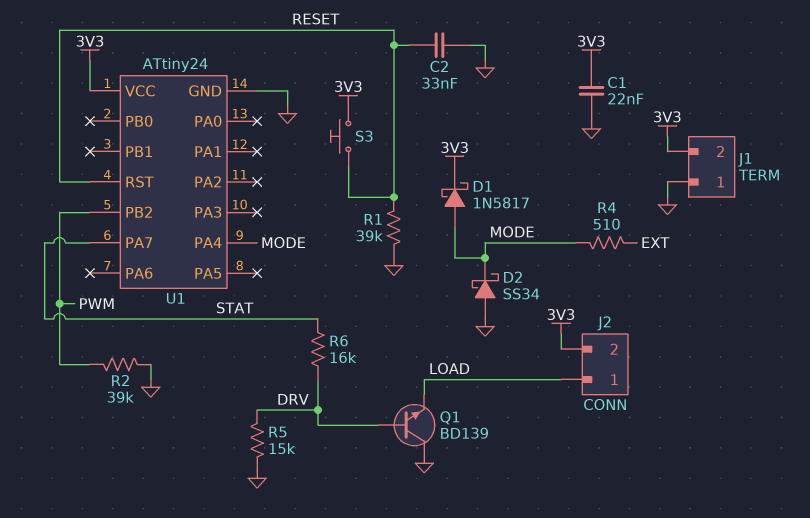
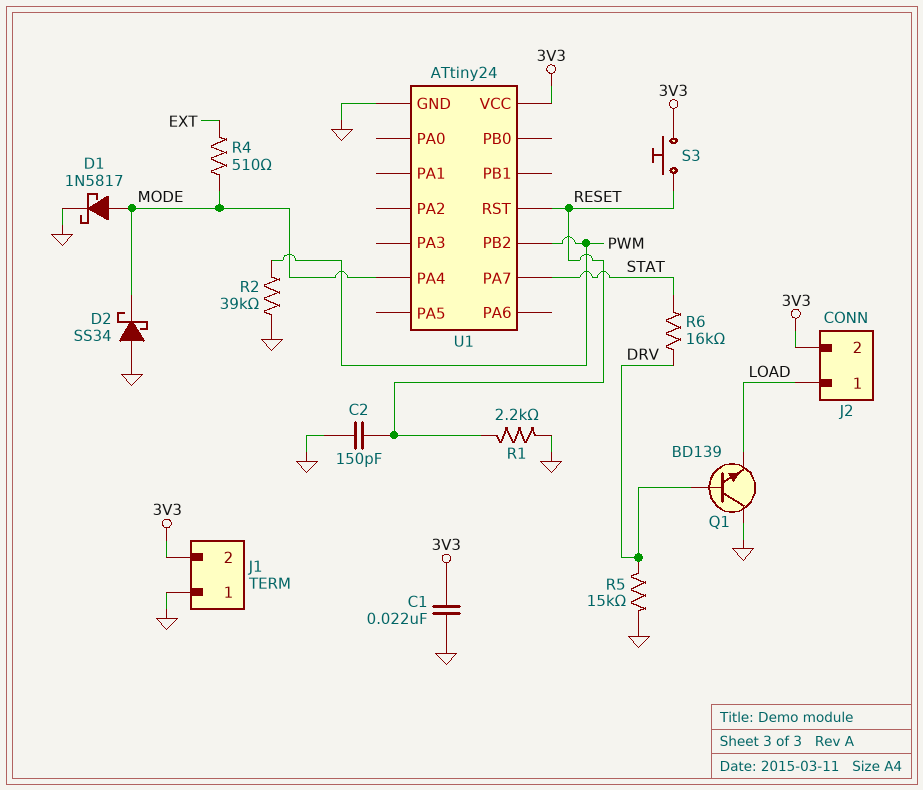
C2: 33nF (GND, RESET) -> 150pF (GND, RESET)
D1: schottky 1N5817 (A MODE, K 3V3) -> schottky 1N5817 (A MODE, K GND)
R1: 39k (GND, RESET) -> 2.2k (GND, RESET)

